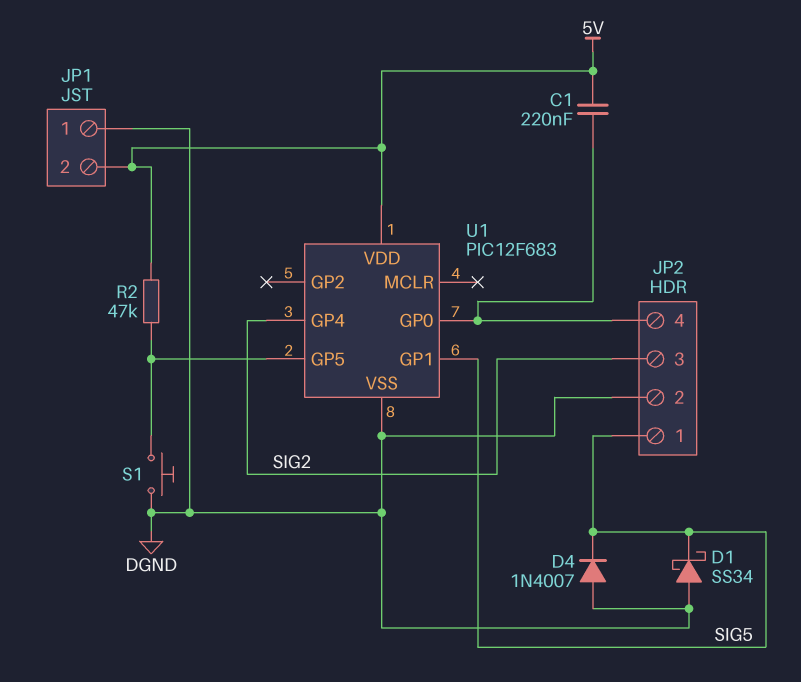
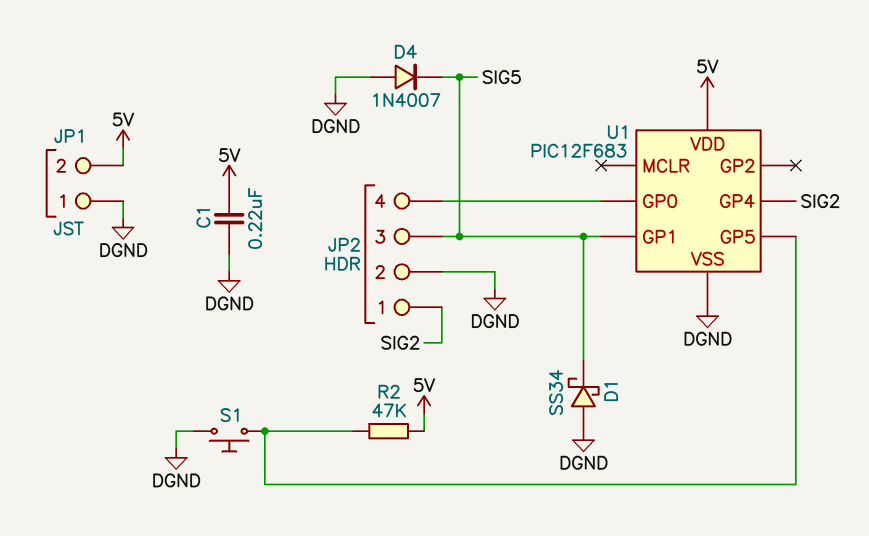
C1: 220nF (5V, JP2/4) -> 220nF (5V, DGND)
JP2 pin 1: SIG5 -> SIG2
JP2 pin 3: SIG2 -> SIG5

